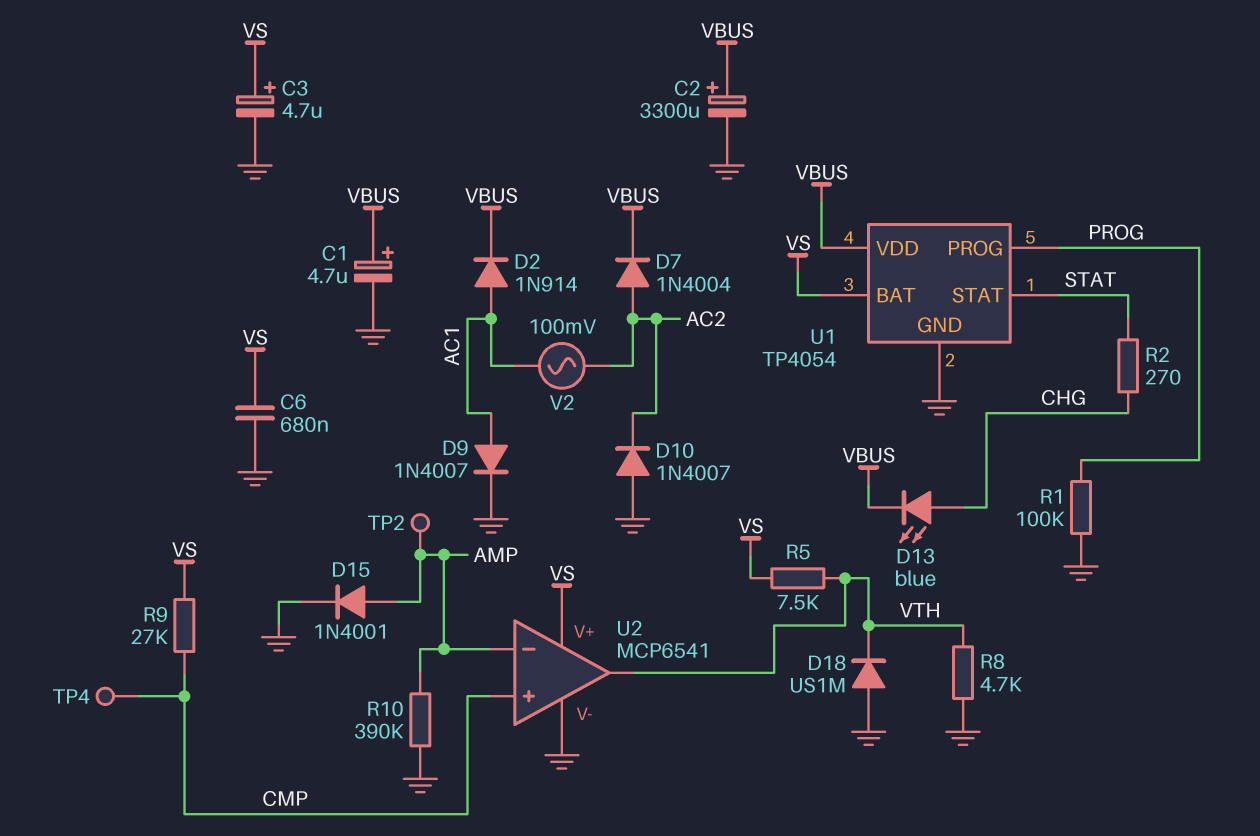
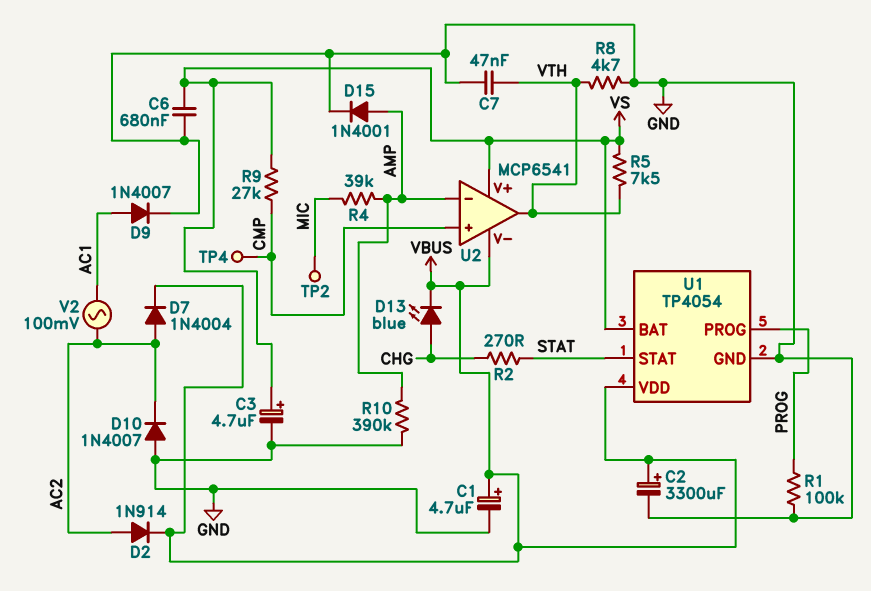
C7: none -> 47nF (GND, VTH)
D2: diode 1N914 (A AC1, K VBUS) -> diode 1N914 (A AC2, K VBUS)
D18: diode US1M (A GND, K VTH) -> none
R4: none -> 39k (AMP, MIC)
TP2: test point (AMP) -> test point (MIC)
U2 pin V-: GND -> VBUS

